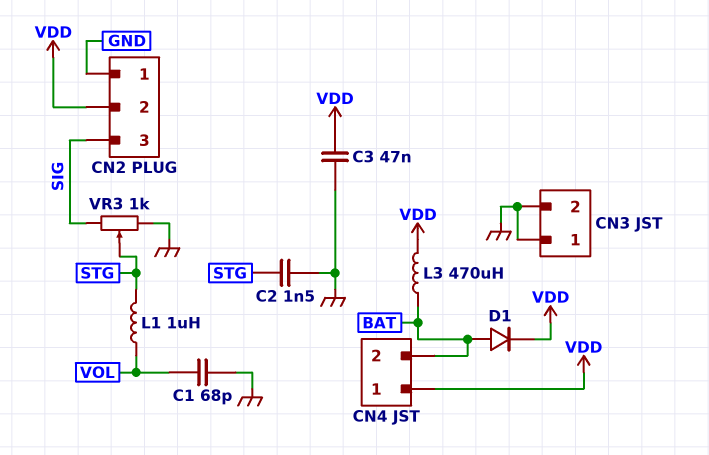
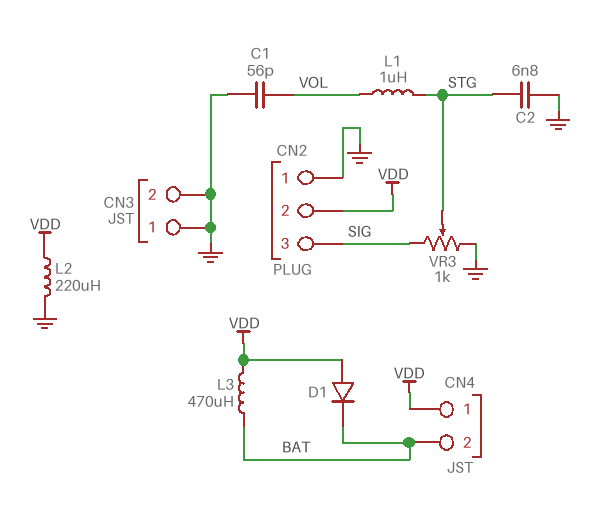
C1: 68pF (GND, VOL) -> 56pF (GND, VOL)
C2: 1.5nF (GND, STG) -> 6.8nF (GND, STG)
C3: 47nF (GND, VDD) -> none
D1: diode (A BAT, K VDD) -> diode (A VDD, K BAT)
L2: none -> 220uH (GND, VDD)

